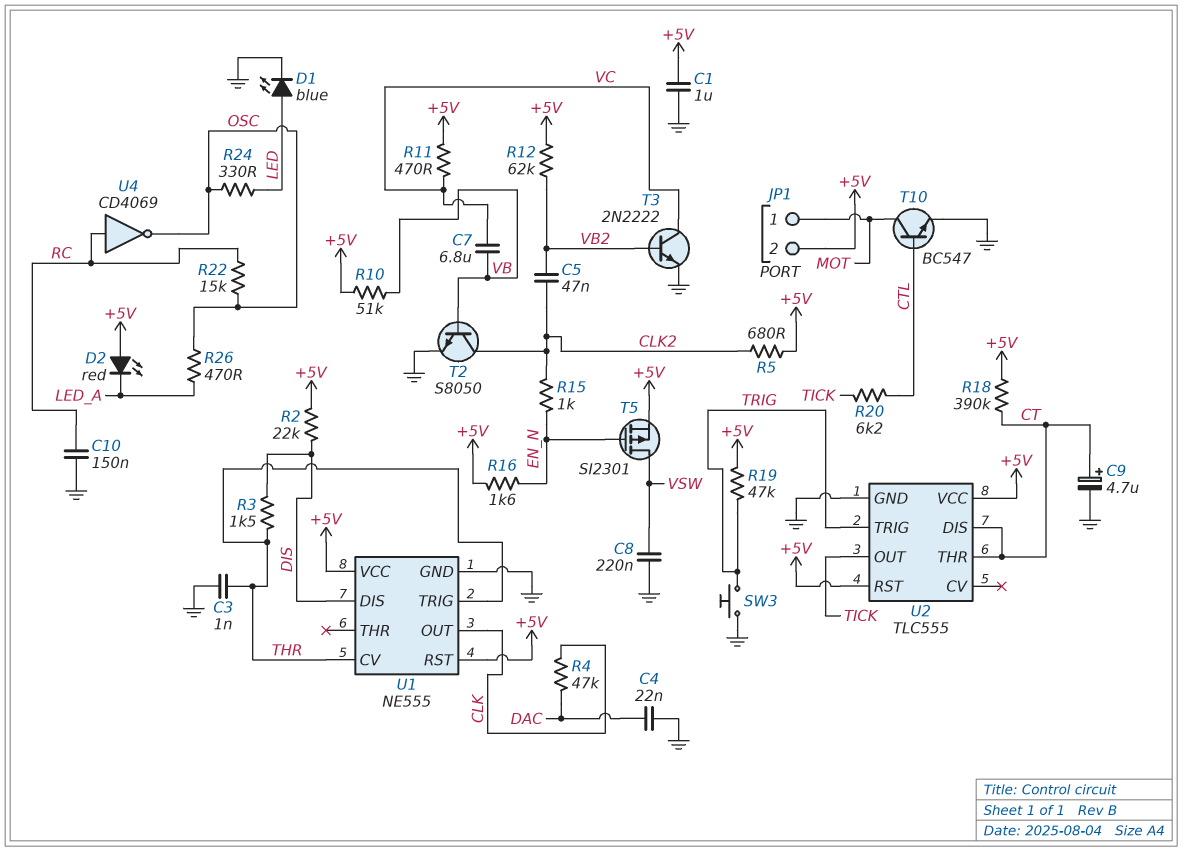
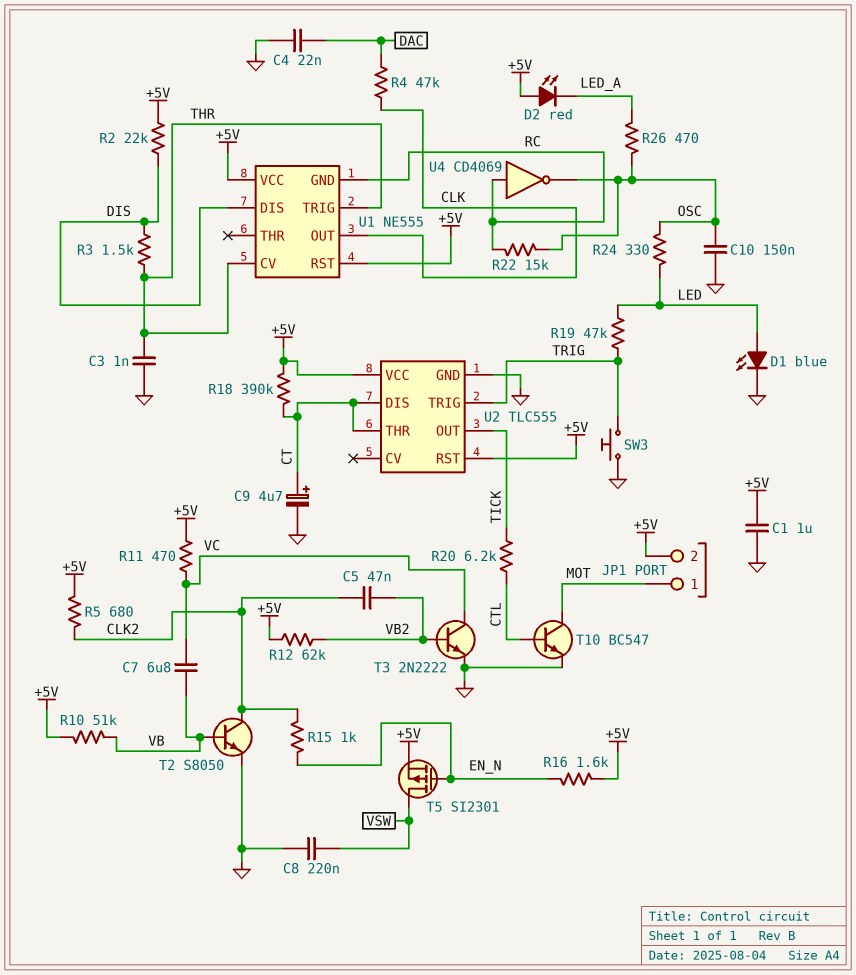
C10: 150nF (GND, RC) -> 150nF (GND, OSC)
R19: 47k (+5V, TRIG) -> 47k (LED, TRIG)
U1 pin GND: GND -> RC

